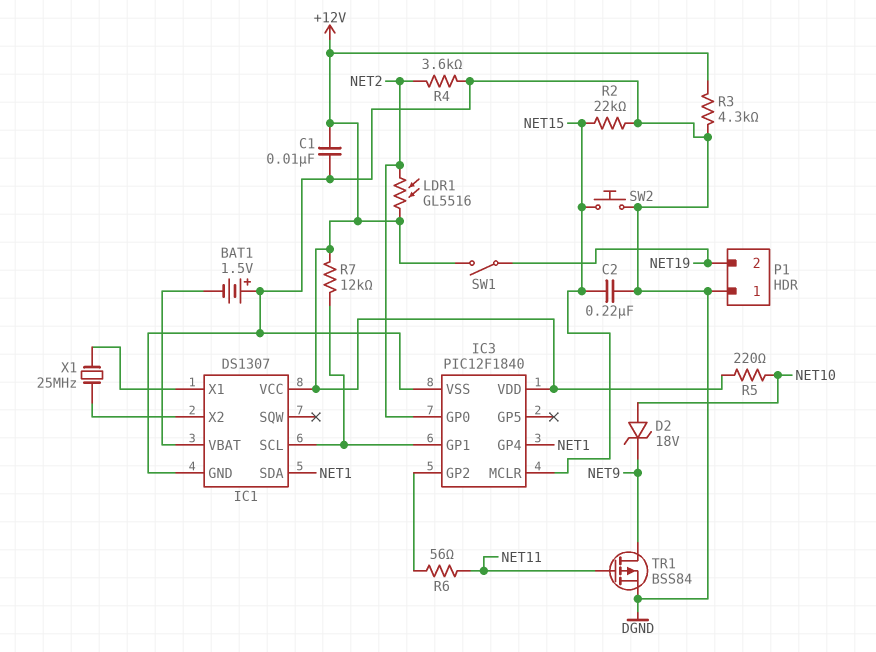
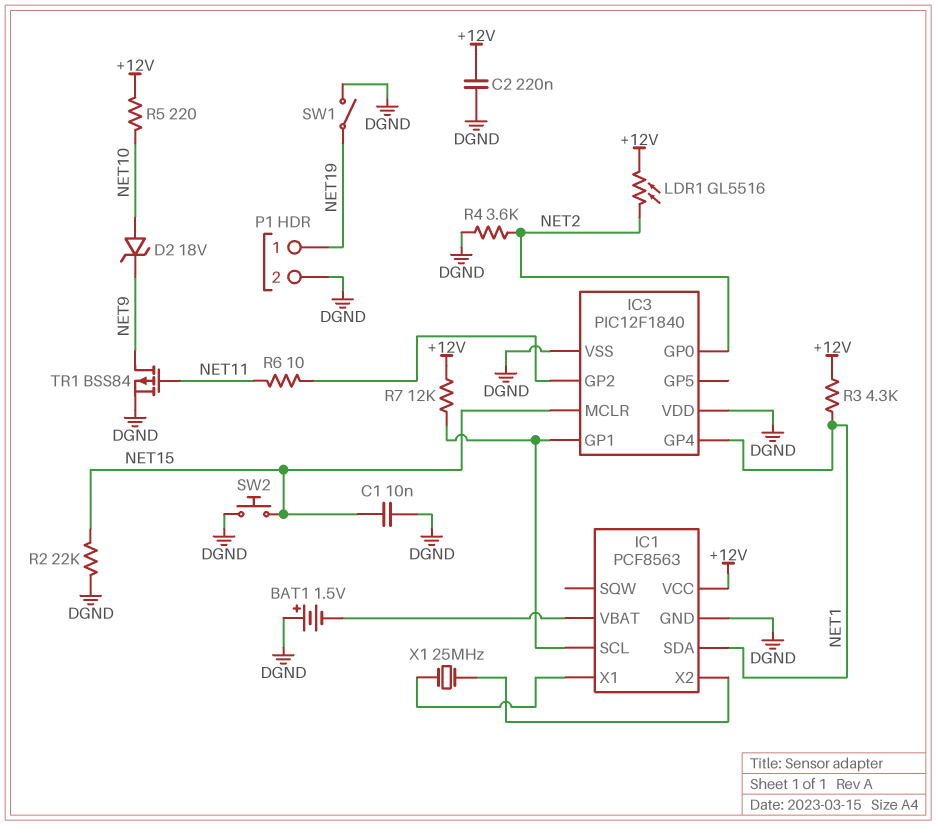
C1: 10nF (+12V, DGND) -> 10nF (DGND, NET15)
C2: 220nF (DGND, NET15) -> 220nF (+12V, DGND)
IC1: DS1307 -> PCF8563
IC3 pin VDD: +12V -> DGND
P1 pin 1: DGND -> NET19
P1 pin 2: NET19 -> DGND
R3: 4.3k (+12V, DGND) -> 4.3k (+12V, NET1)
R6: 56 (IC3/GP2, NET11) -> 10 (IC3/GP2, NET11)
SW1: switch (+12V, NET19) -> switch (DGND, NET19)

